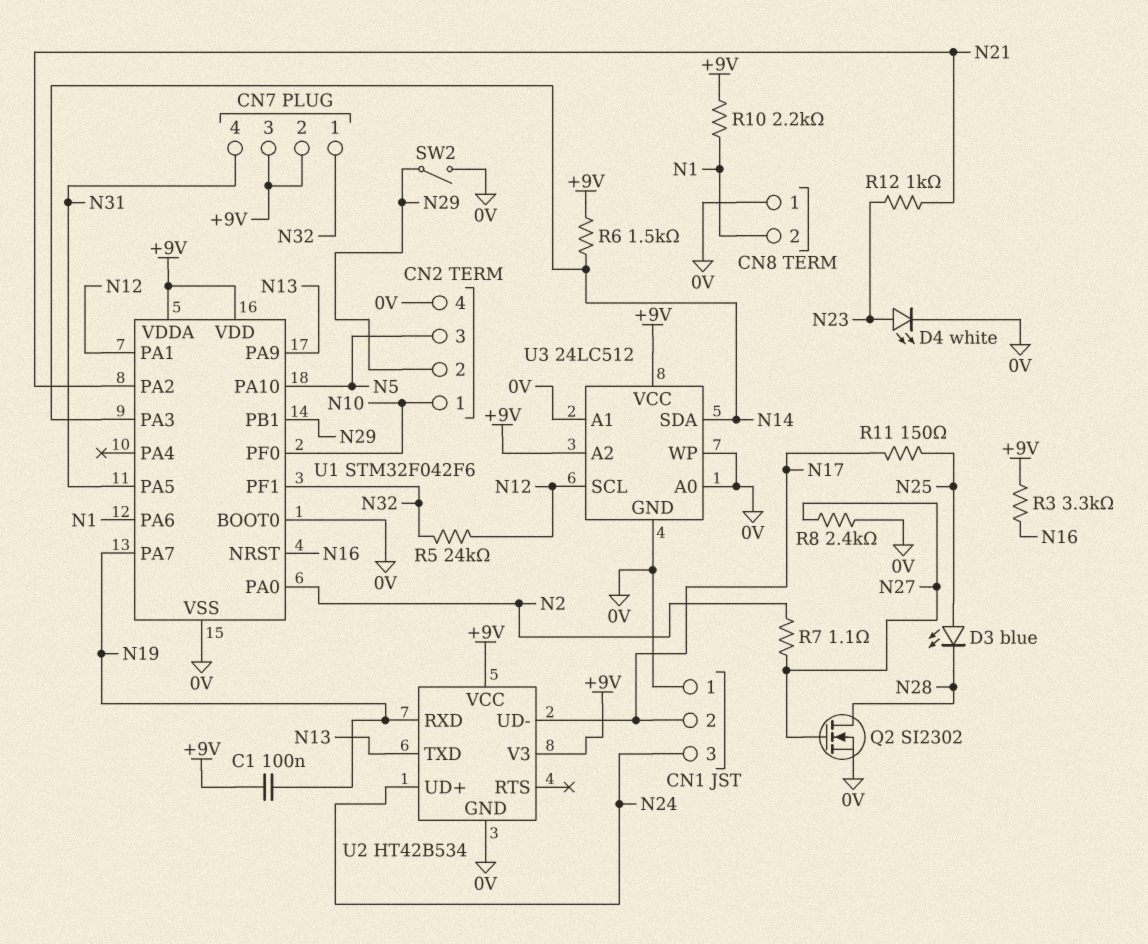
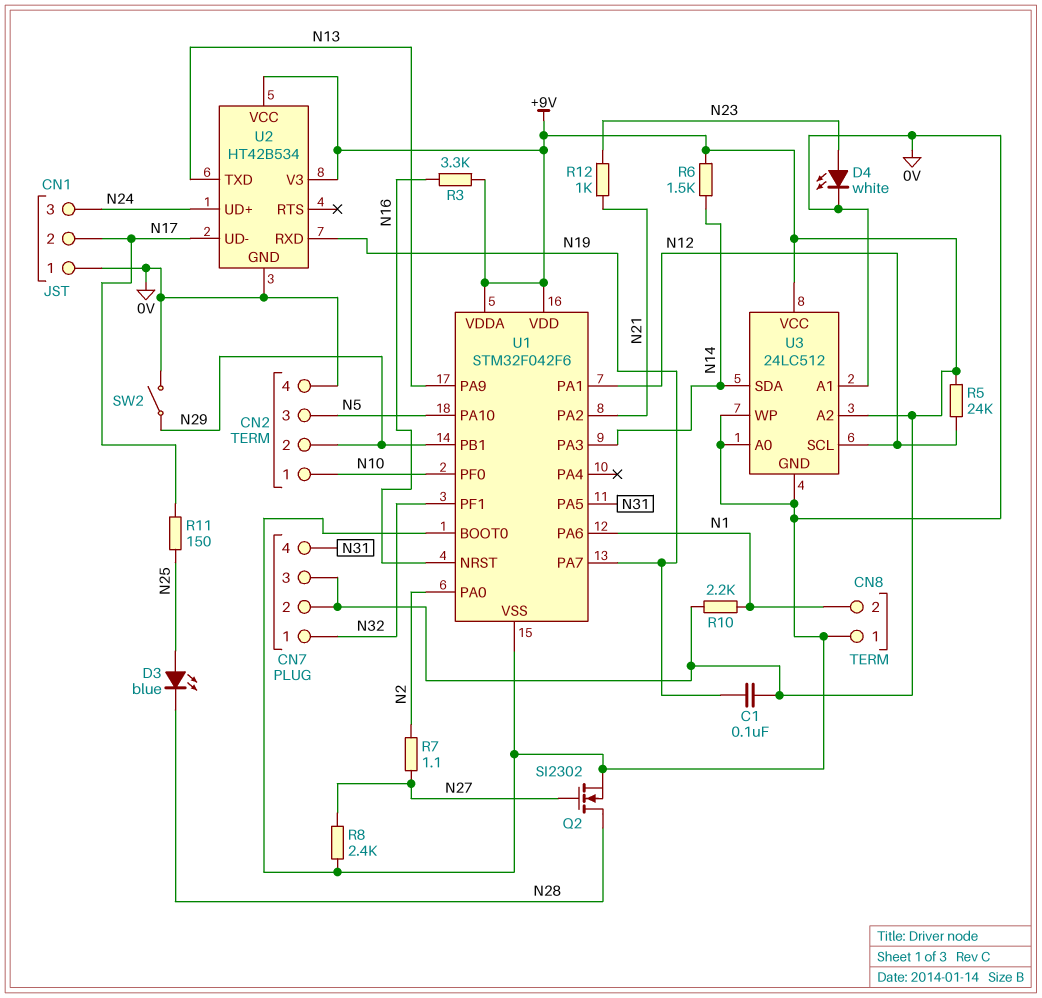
R5: 24k (N12, N32) -> 24k (+9V, N12)

